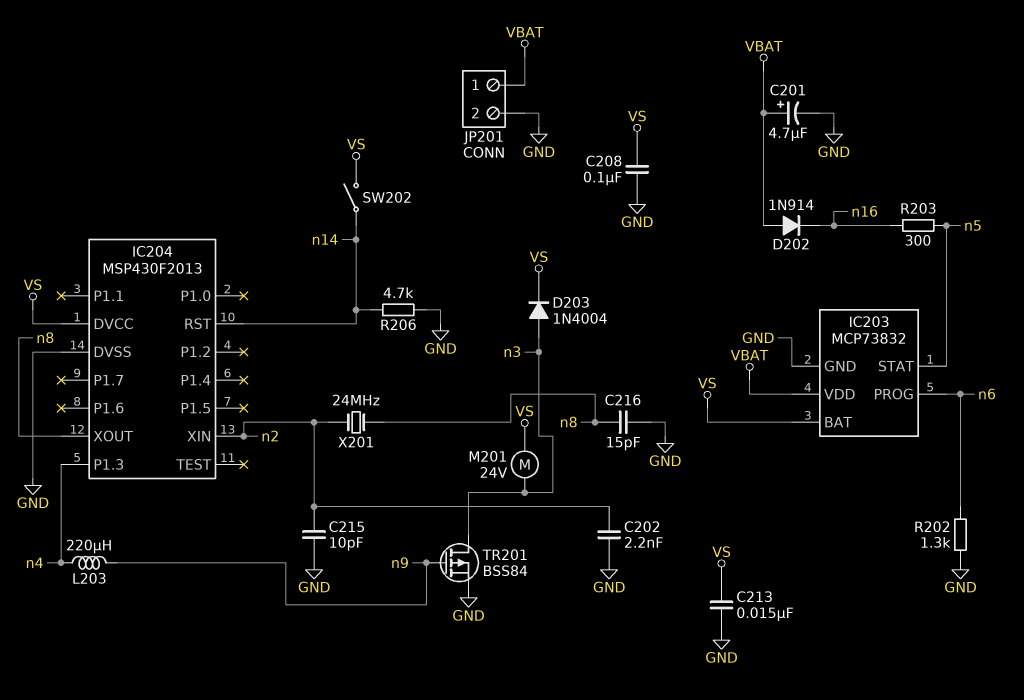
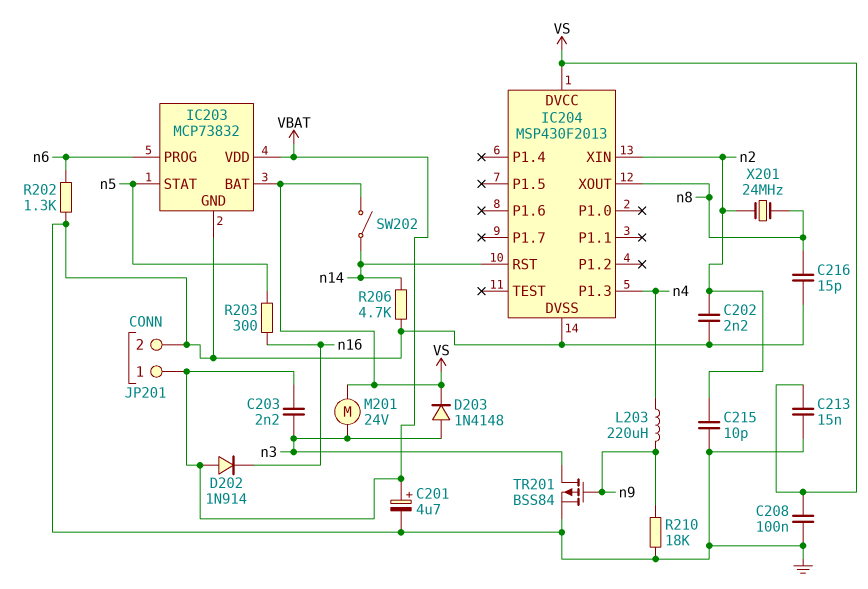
C203: none -> 2.2nF (VBAT, n3)
D203: diode 1N4004 (A n3, K VS) -> diode 1N4148 (A n3, K VS)
R210: none -> 18k (GND, n9)

